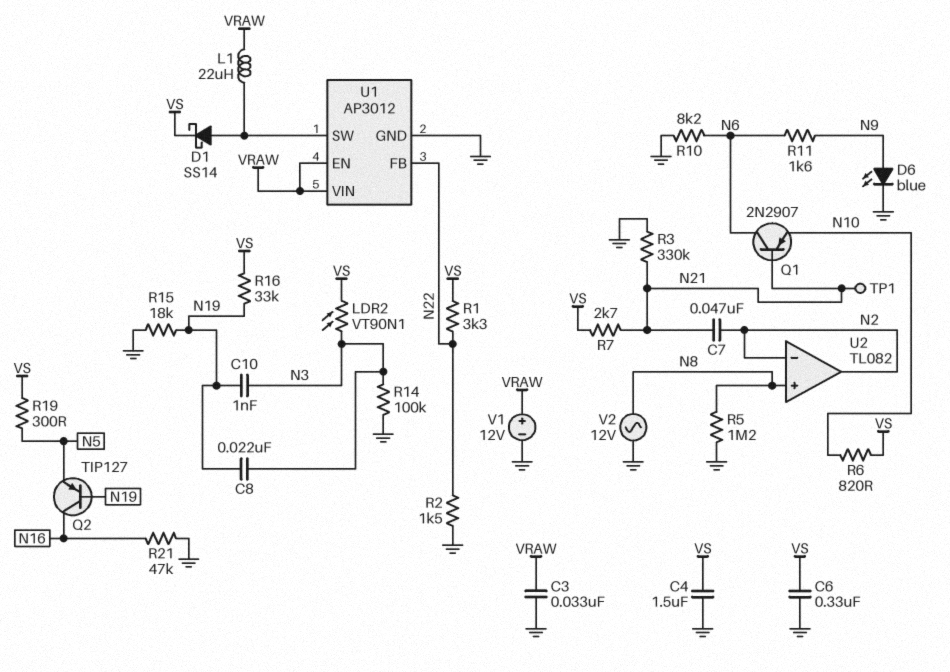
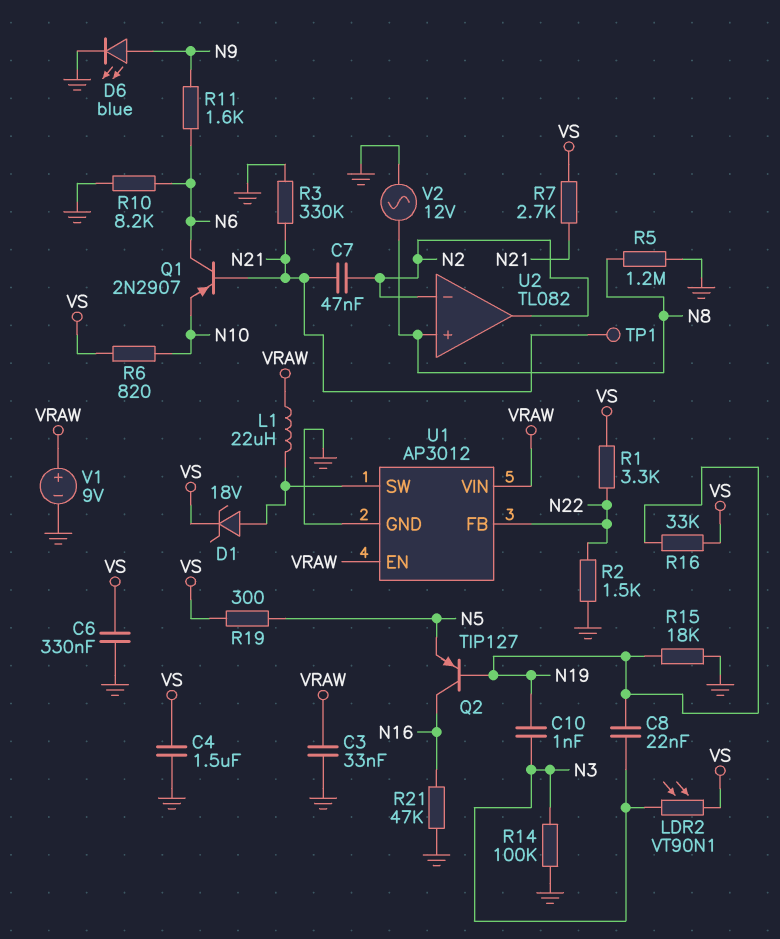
D1: schottky SS14 (A U1/SW, K VS) -> zener 18V (A U1/SW, K VS)
V1: 12V (plus VRAW, minus GND) -> 9V (plus VRAW, minus GND)

